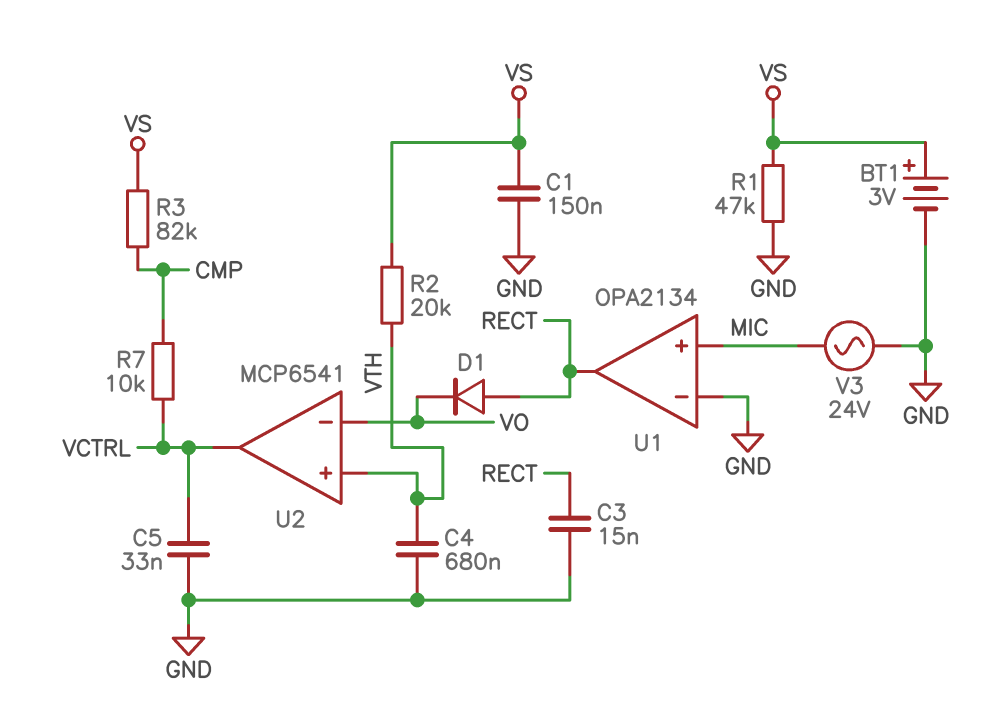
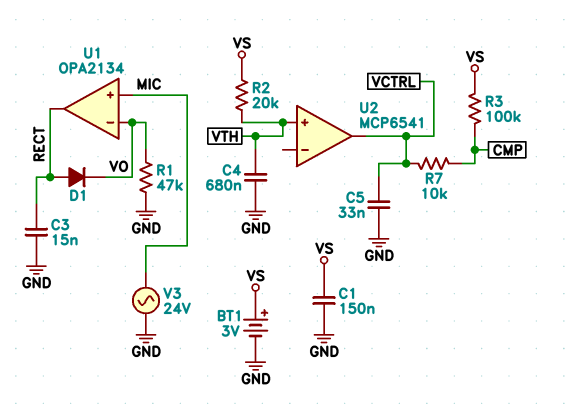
R1: 47k (GND, VS) -> 47k (GND, VO)
R3: 82k (CMP, VS) -> 100k (CMP, VS)
U1 pin in-: GND -> VO
U2 pin in-: VO -> none

